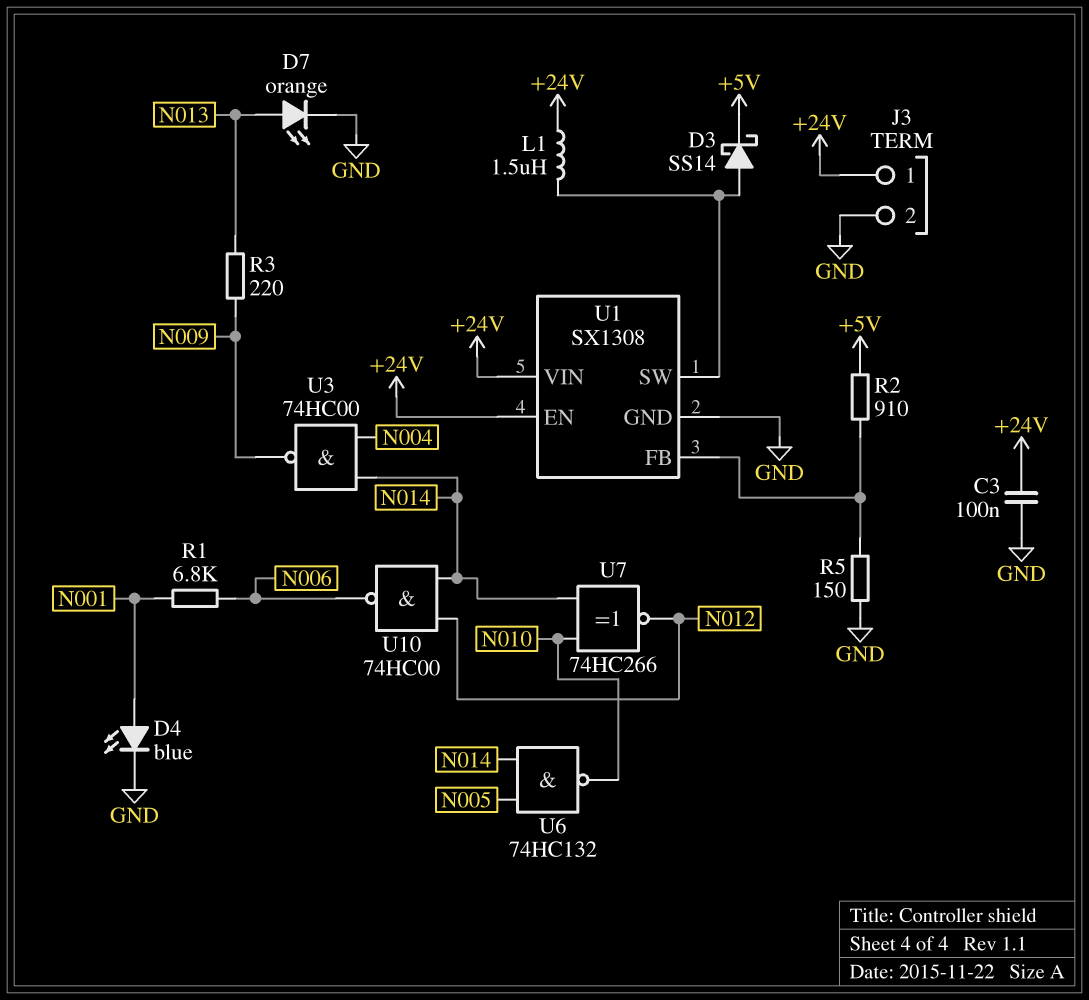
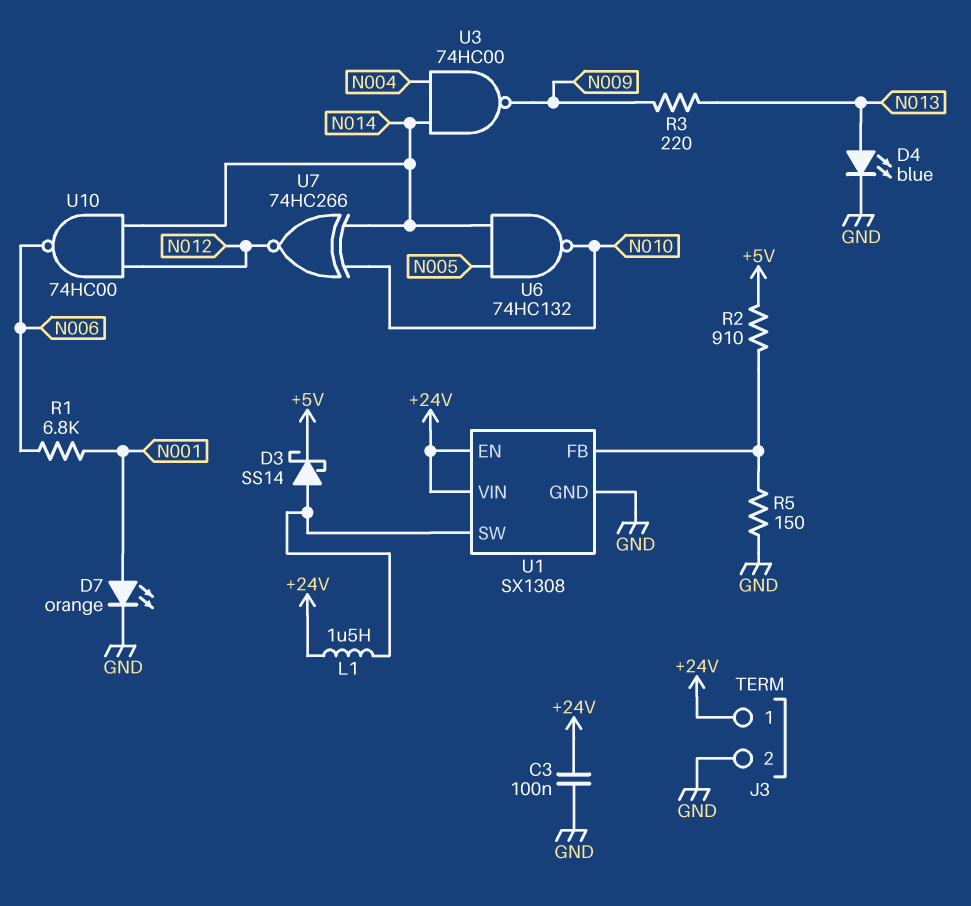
D4: LED blue (A N001, K GND) -> LED blue (A N013, K GND)
D7: LED orange (A N013, K GND) -> LED orange (A N001, K GND)

